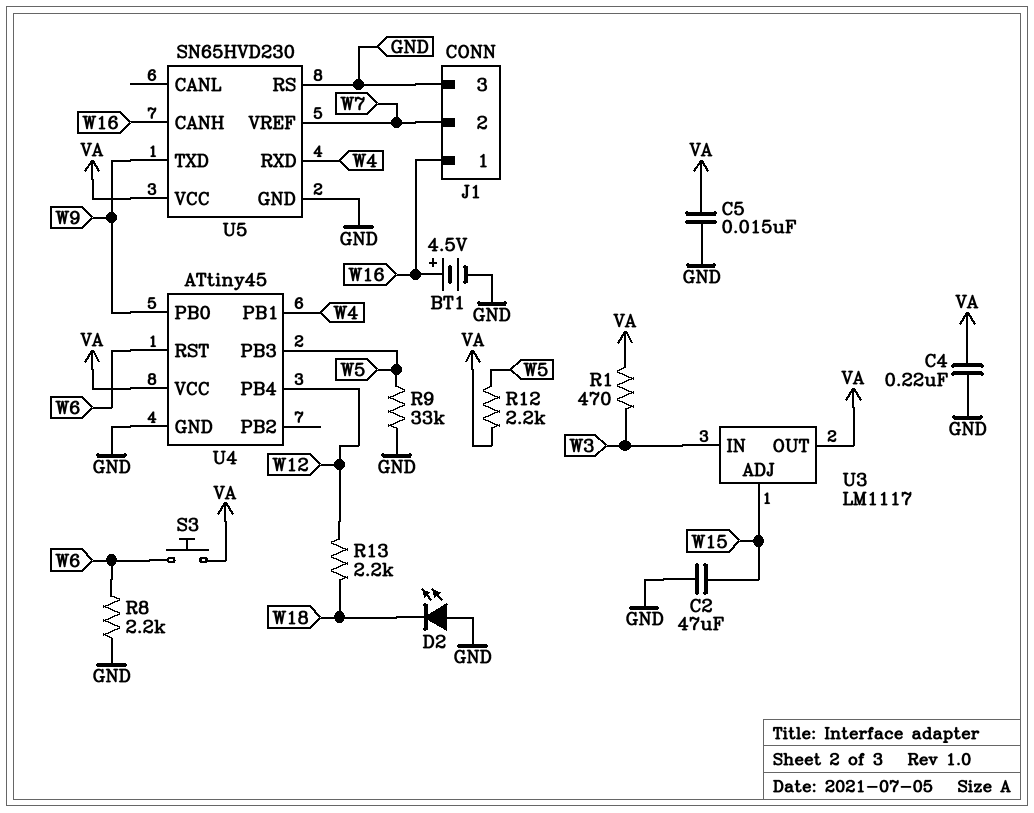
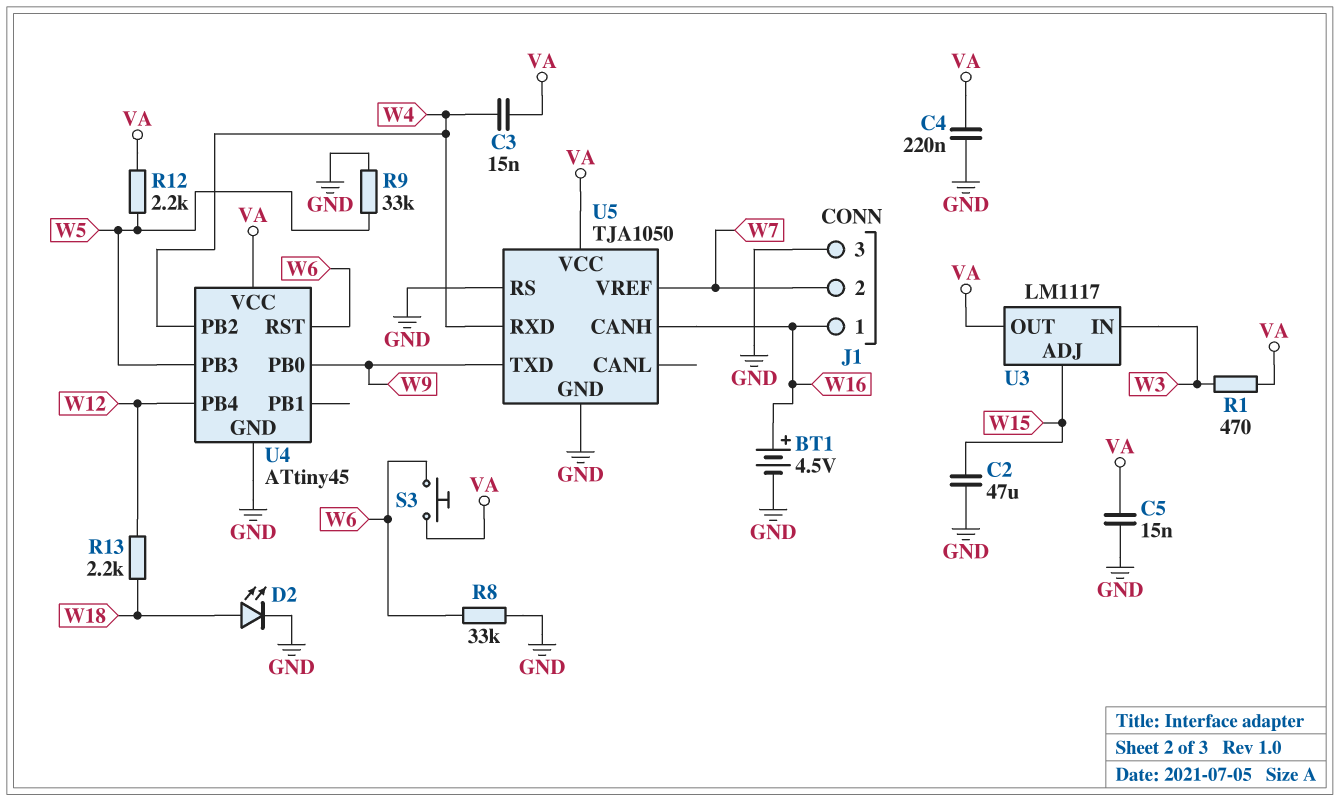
C3: none -> 15nF (VA, W4)
D2: LED (A GND, K W18) -> LED (A W18, K GND)
R8: 2.2k (GND, W6) -> 33k (GND, W6)
U4 pin PB1: W4 -> none
U4 pin PB2: none -> W4
U5: SN65HVD230 -> TJA1050

